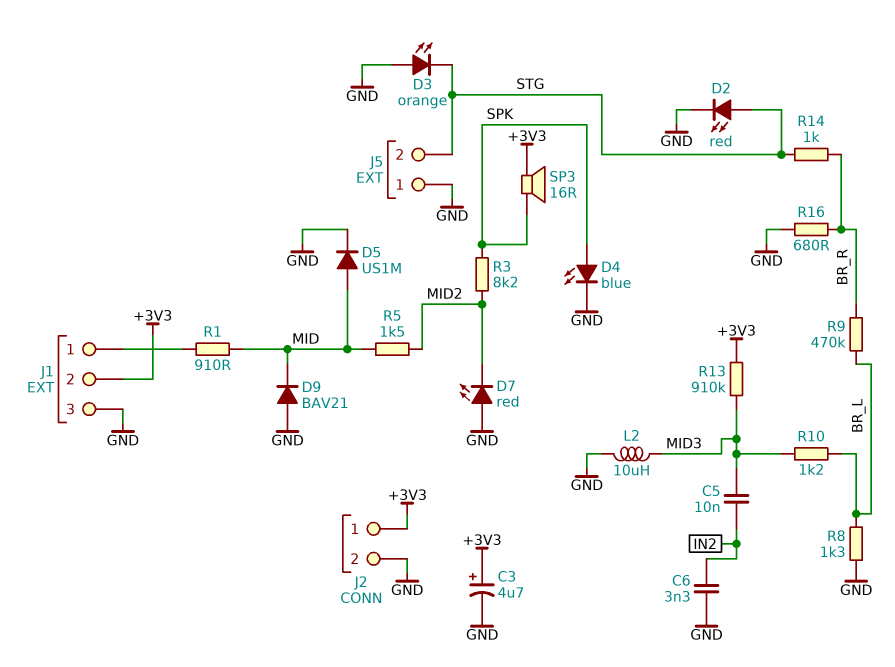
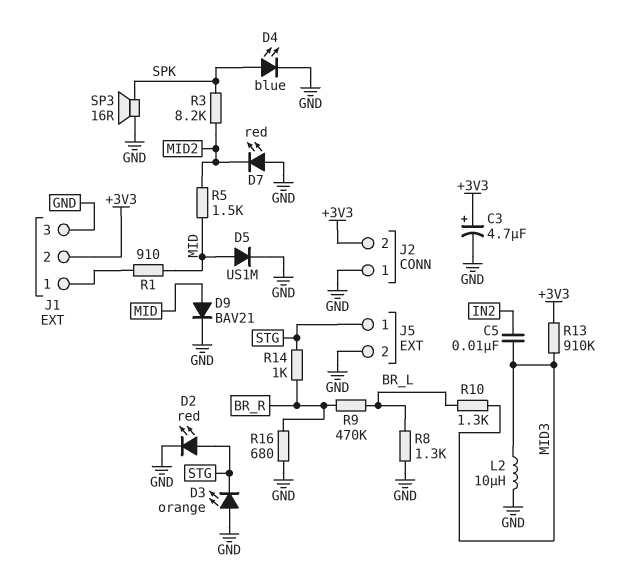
C6: 3.3nF (GND, IN2) -> none
D9: diode BAV21 (A GND, K MID) -> diode BAV21 (A MID, K GND)
J2 pin 1: +3V3 -> GND
J2 pin 2: GND -> +3V3
J5 pin 1: GND -> STG
J5 pin 2: STG -> GND
R10: 1.2k (BR_L, MID3) -> 1.3k (BR_L, MID3)
SP3: speaker 16R (+3V3, SPK) -> speaker 16R (GND, SPK)

